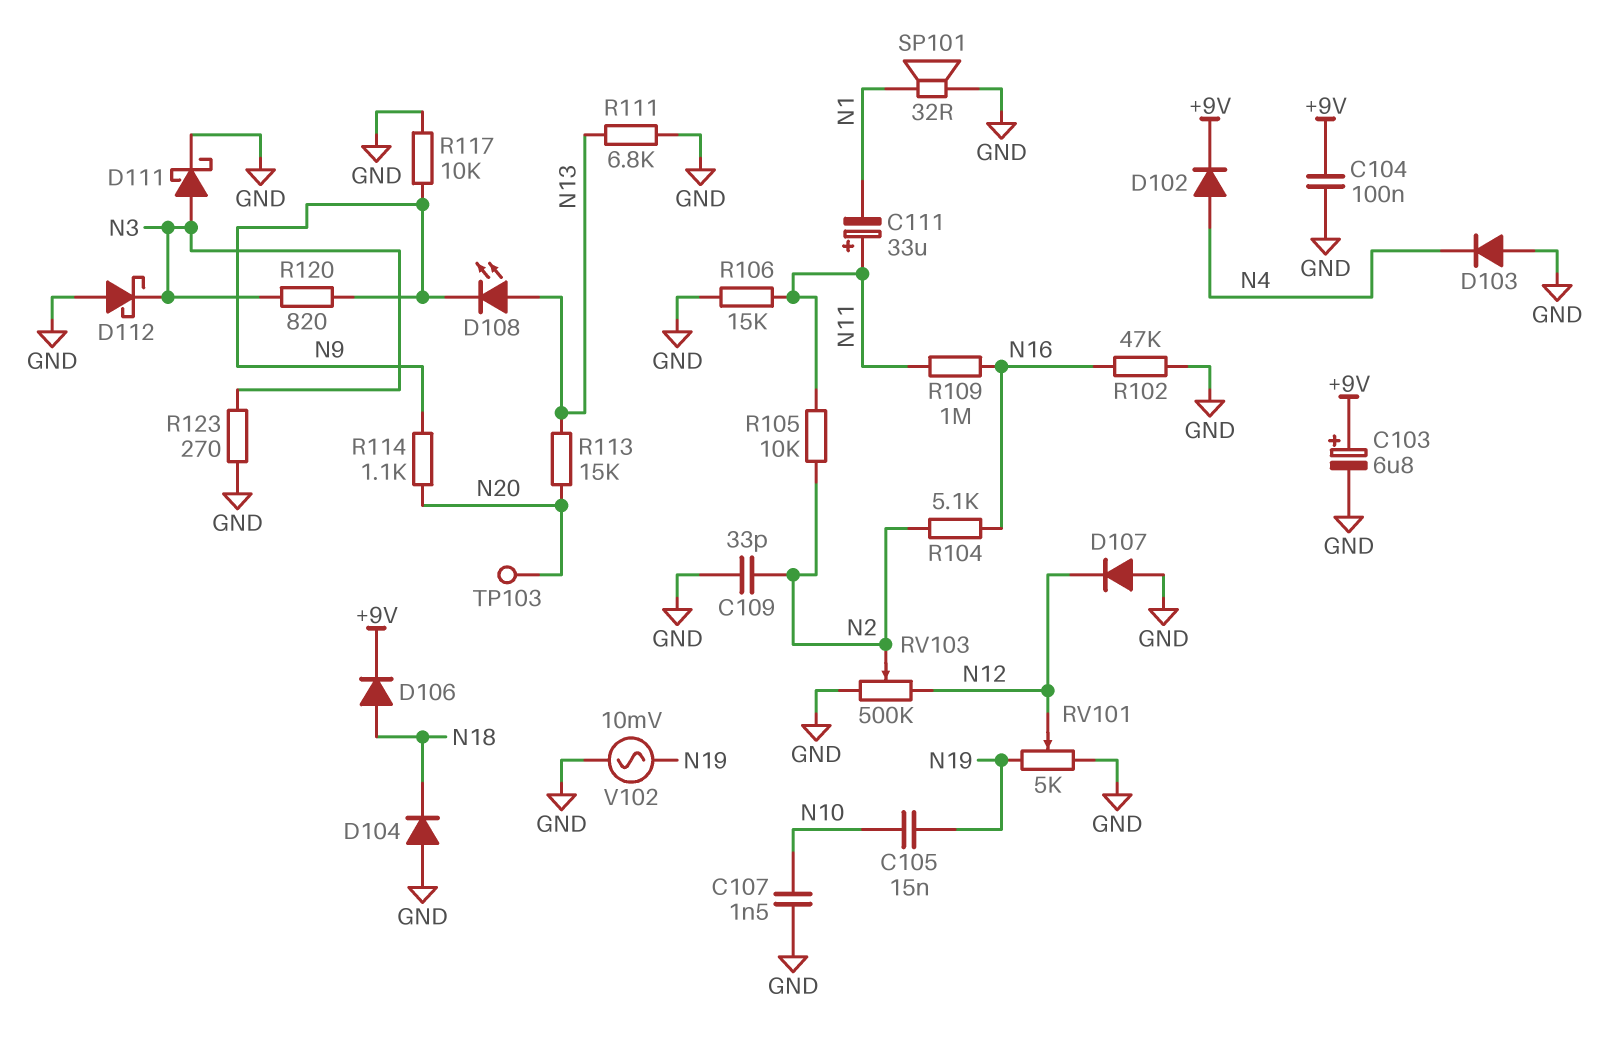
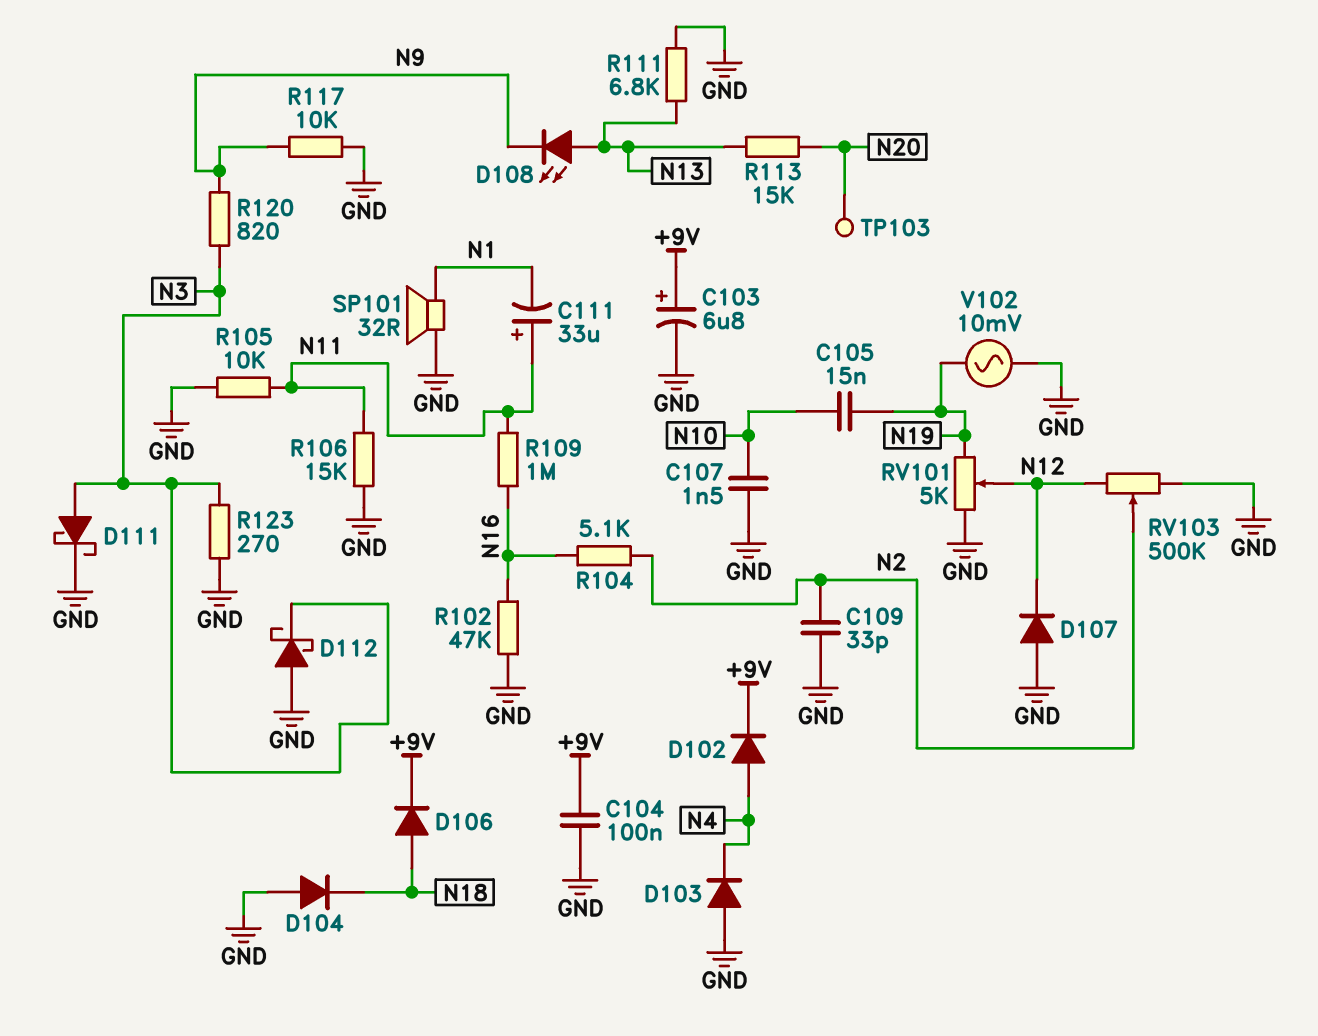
R105: 10k (N2, N11) -> 10k (GND, N11)
R114: 1.1k (N9, N20) -> none

